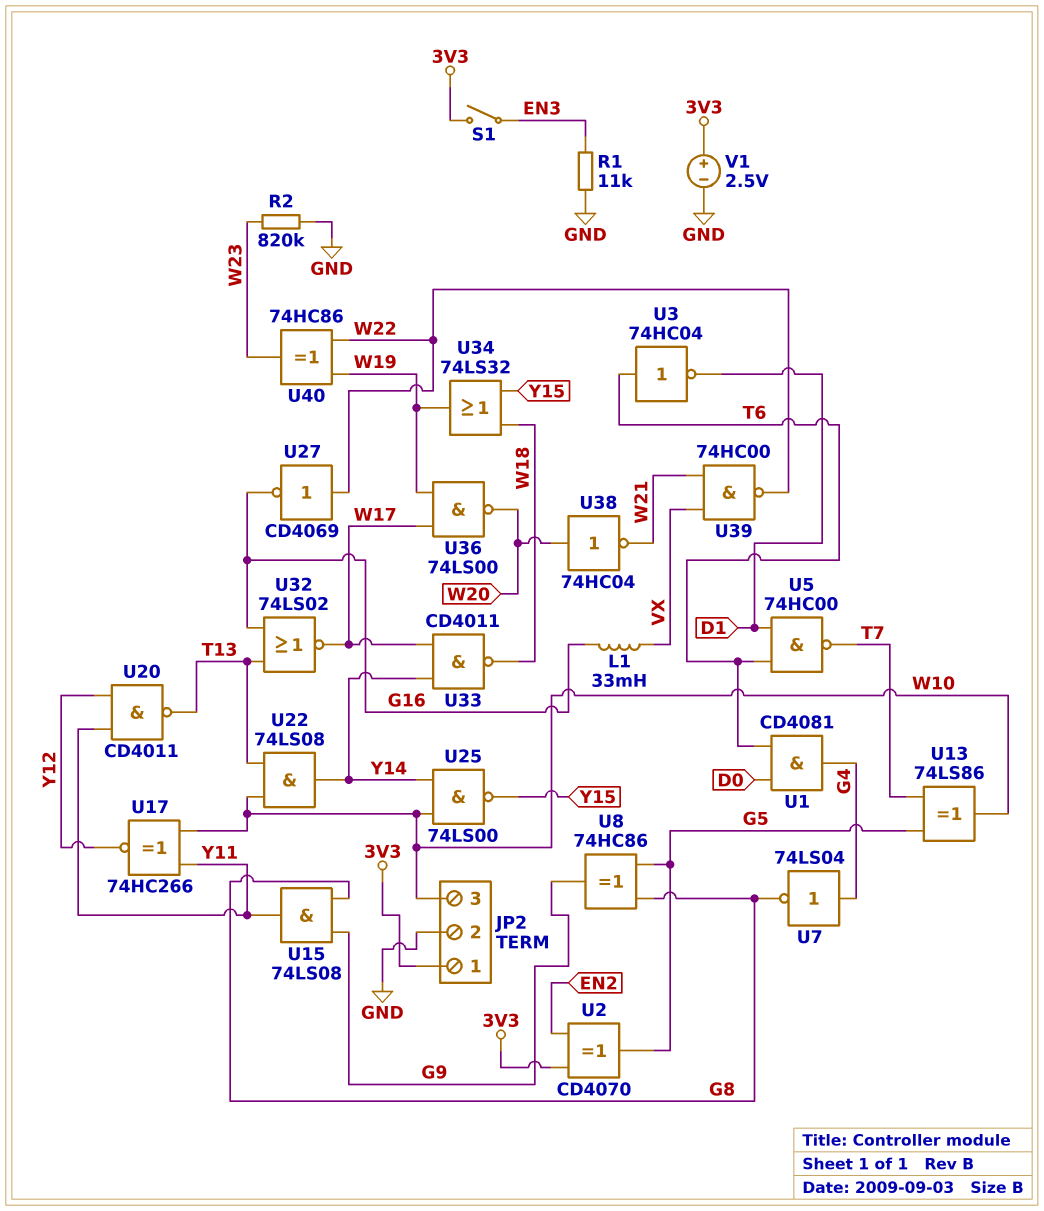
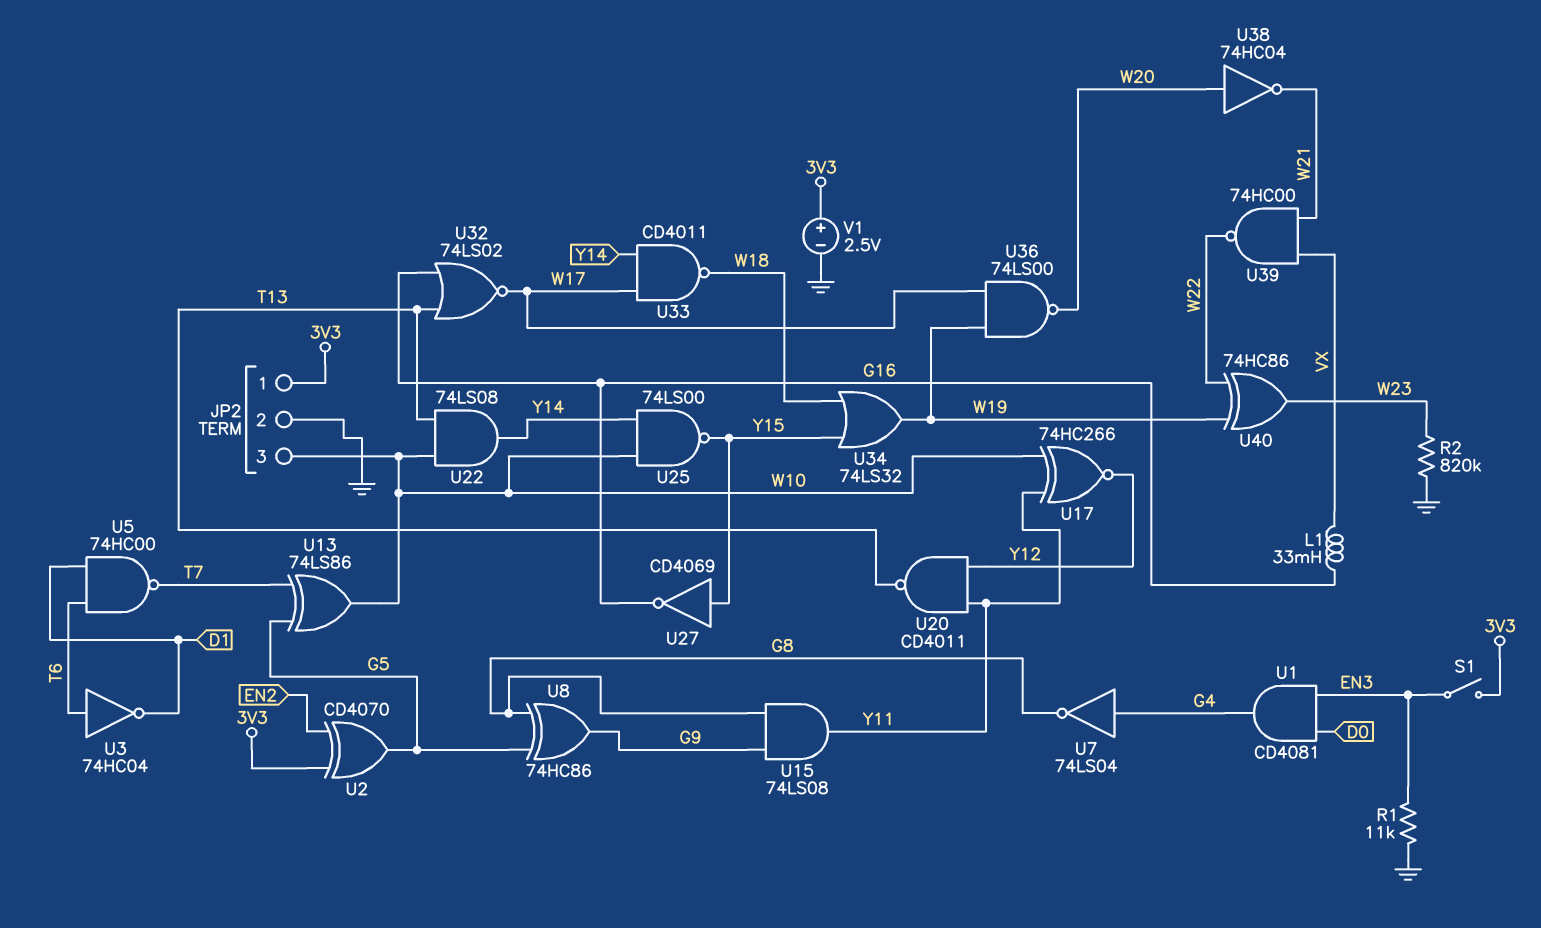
U1: AND CD4081 (in D0, in T6, out G4) -> AND CD4081 (in D0, in EN3, out G4)
U27: NOT CD4069 (in W22, out G16) -> NOT CD4069 (in Y15, out G16)

